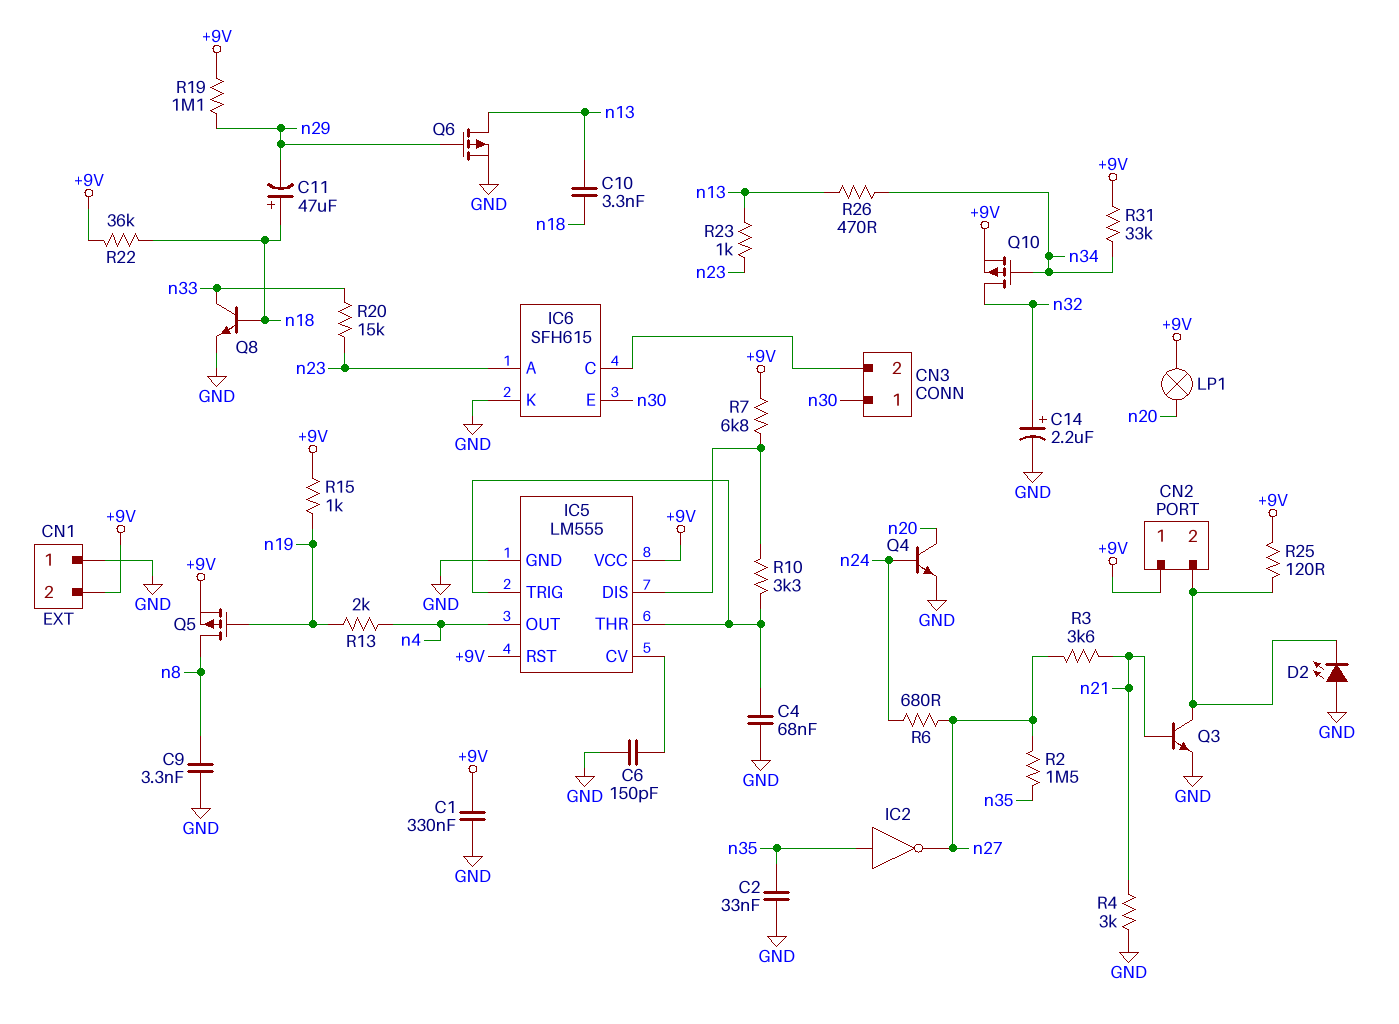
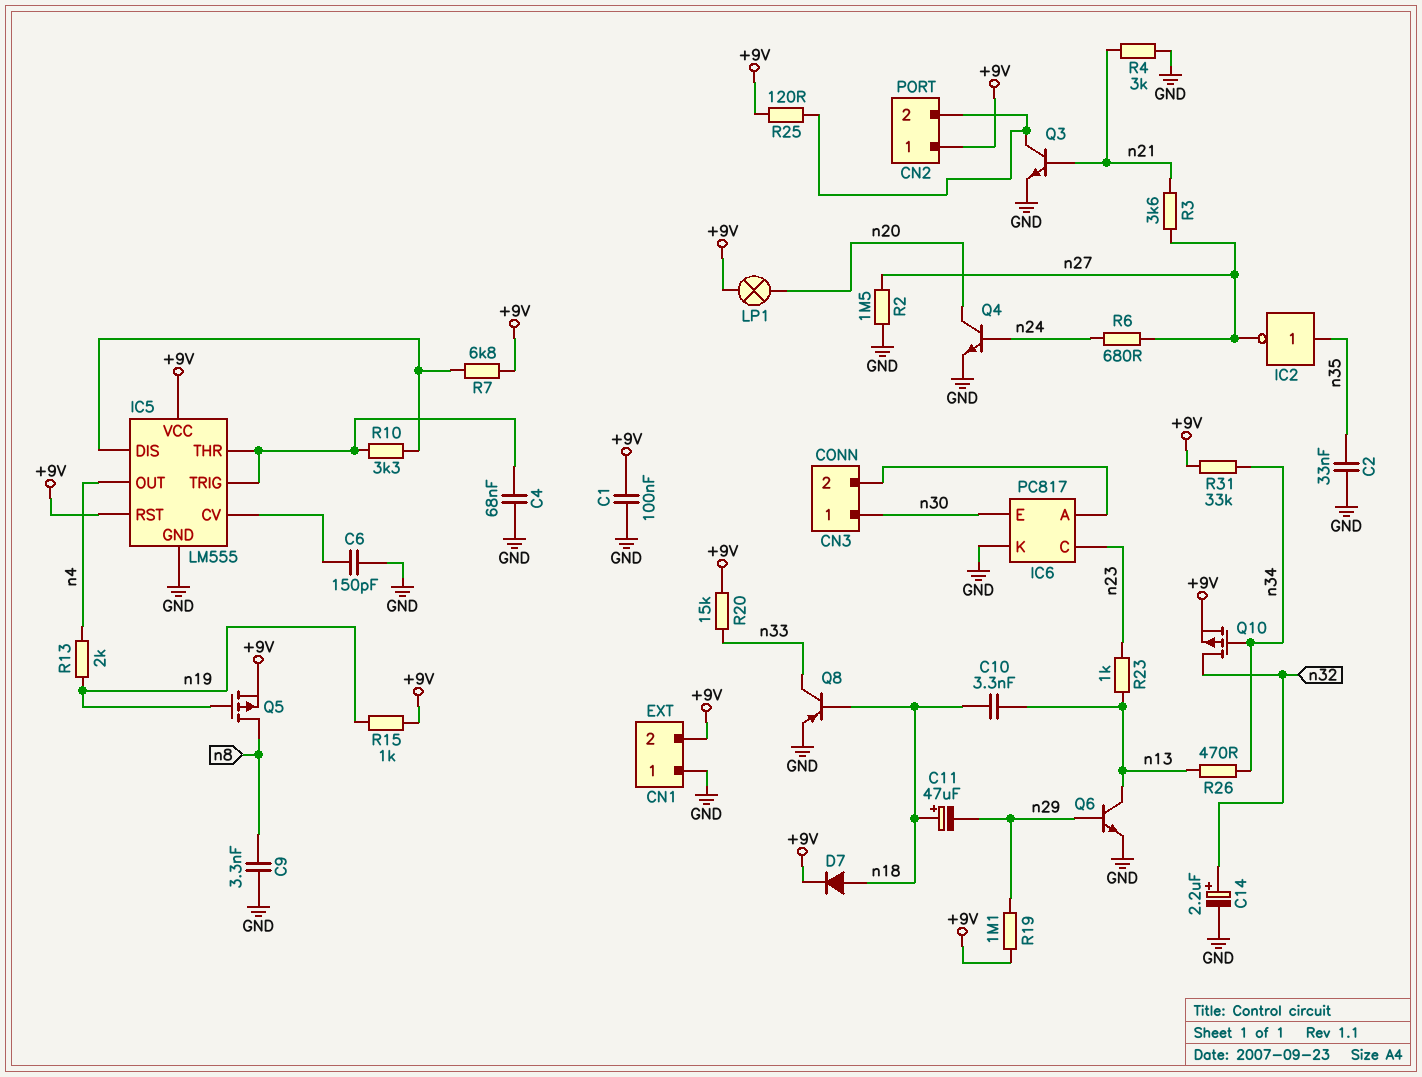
C1: 330nF (+9V, GND) -> 100nF (+9V, GND)
D2: LED (A GND, K CN2/2) -> none
D7: none -> diode (A n18, K +9V)
IC6: SFH615 -> PC817
IC6 pin A: n23 -> CN3/2
IC6 pin C: CN3/2 -> n23
Q6: PMOS (G n29, D n13, S GND) -> NPN (B n29, C n13, E GND)
Q8: NPN (B n18, C n33, E GND) -> PNP (B n18, C n33, E GND)
R2: 1.5M (n27, n35) -> 1.5M (GND, n27)
R20: 15k (n23, n33) -> 15k (+9V, n33)
R22: 36k (+9V, n18) -> none

